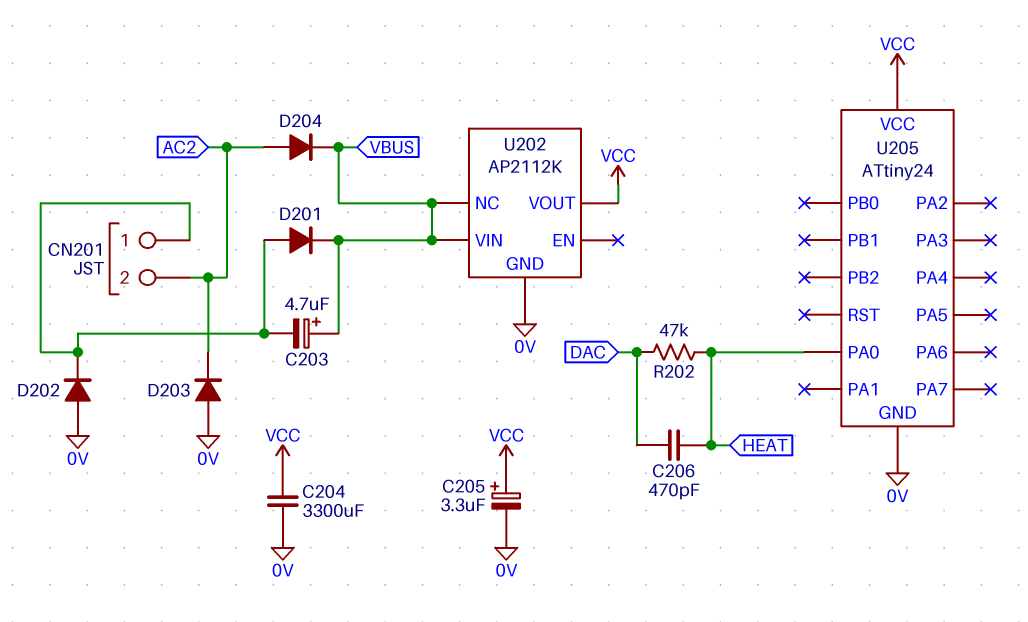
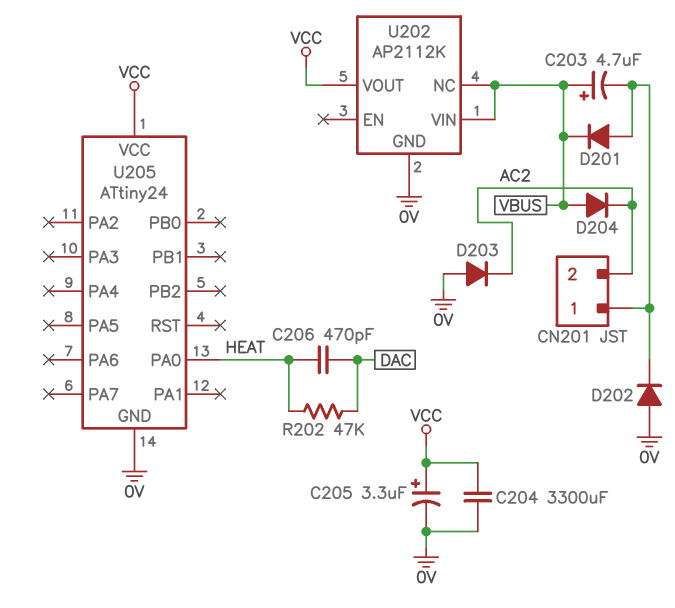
D204: diode (A AC2, K VBUS) -> diode (A VBUS, K AC2)

